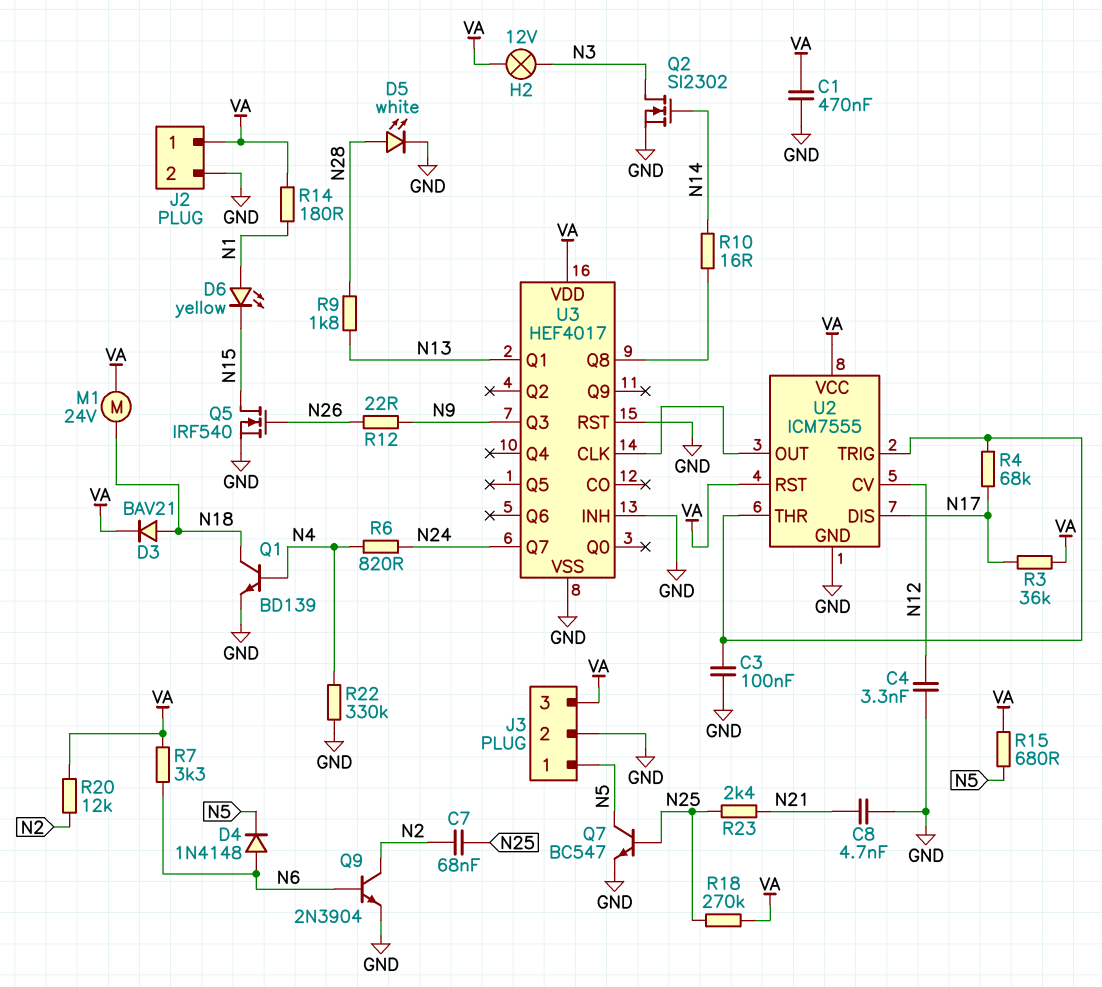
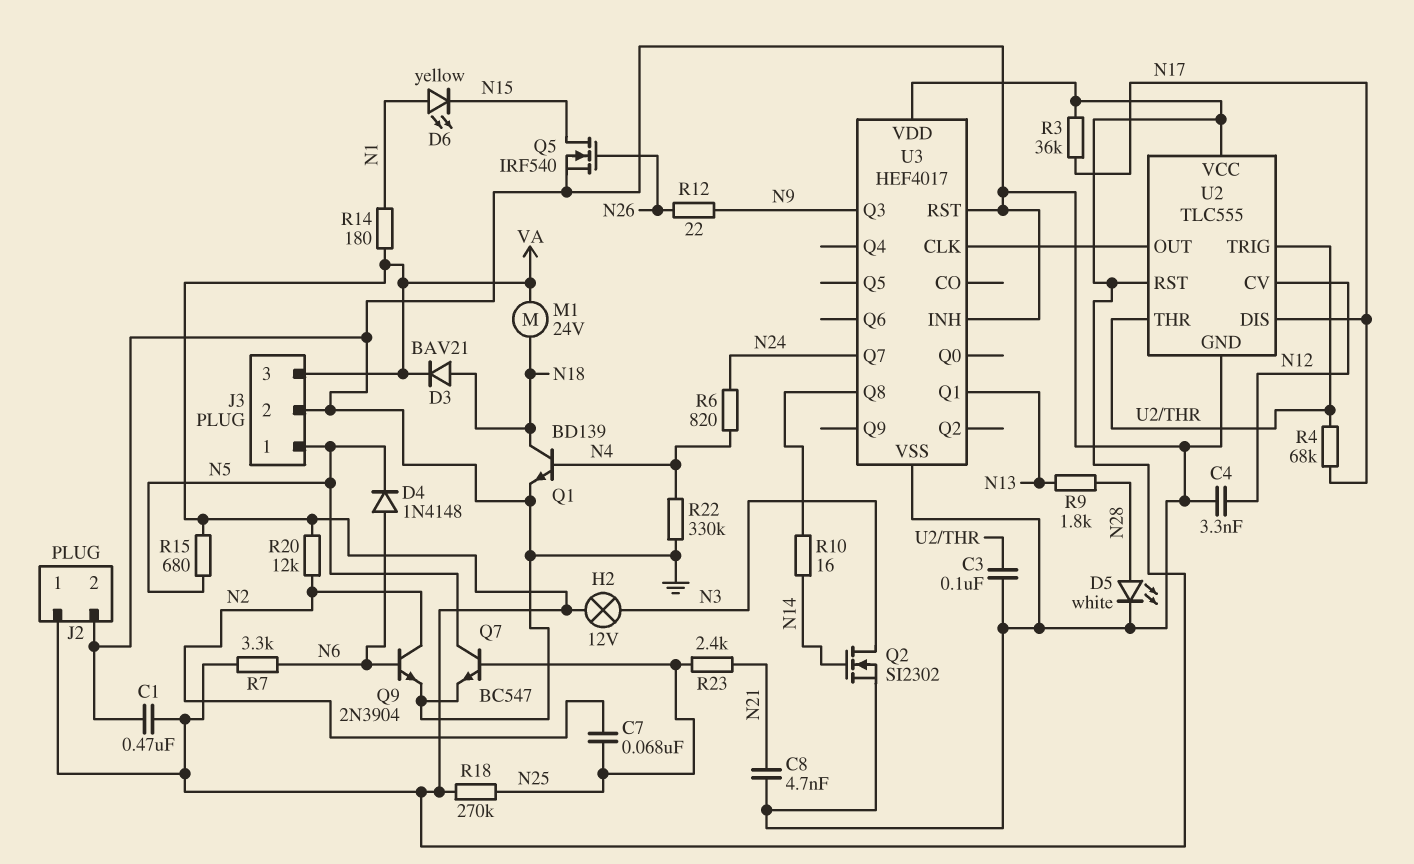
U2: ICM7555 -> TLC555

